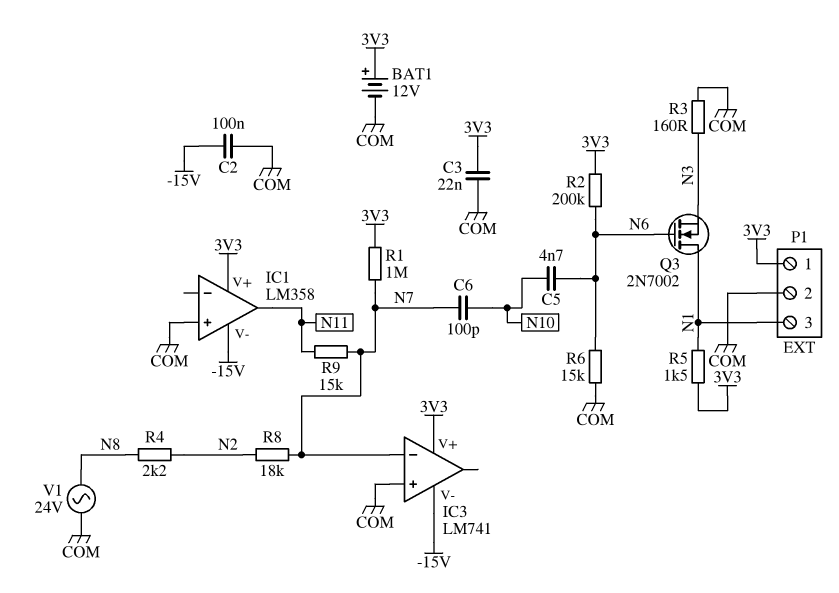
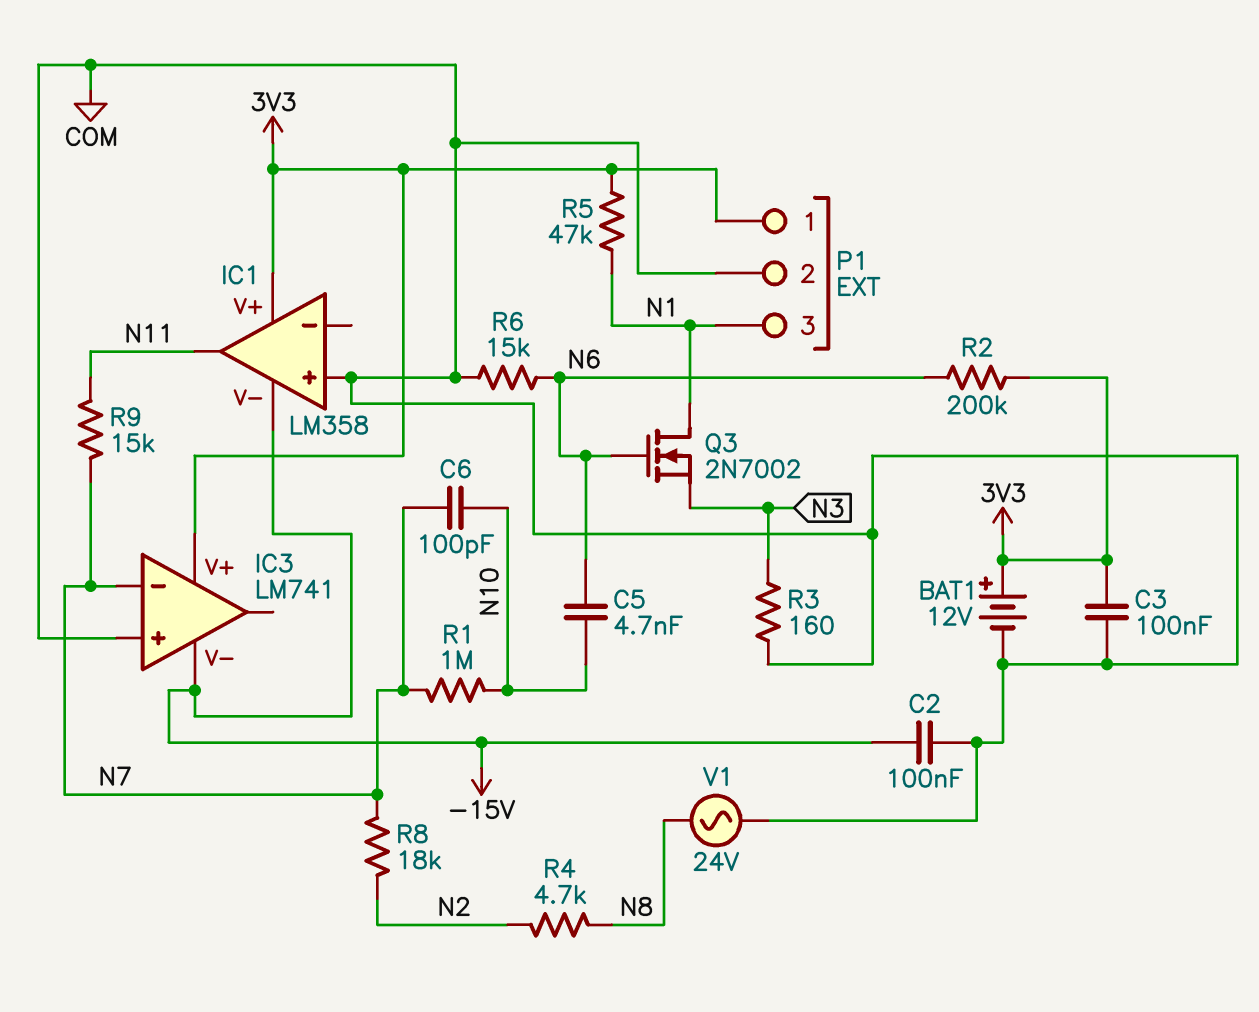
C3: 22nF (3V3, COM) -> 100nF (3V3, COM)
R1: 1M (3V3, N7) -> 1M (N7, N10)
R4: 2.2k (N2, N8) -> 4.7k (N2, N8)
R5: 1.5k (3V3, N1) -> 47k (3V3, N1)

